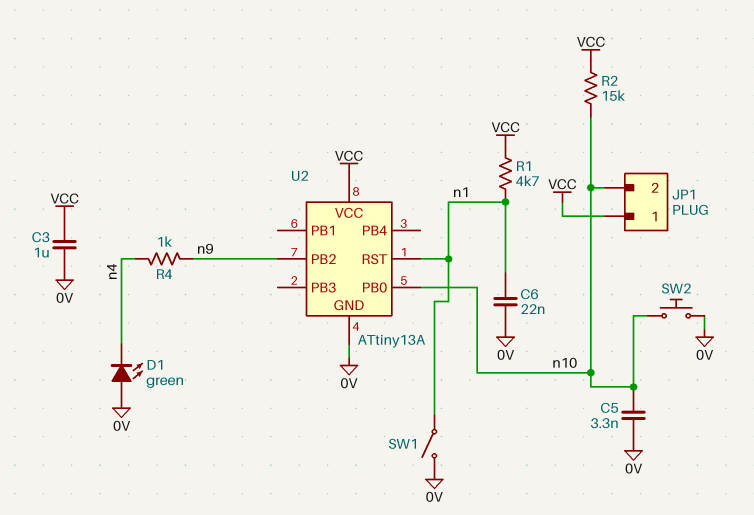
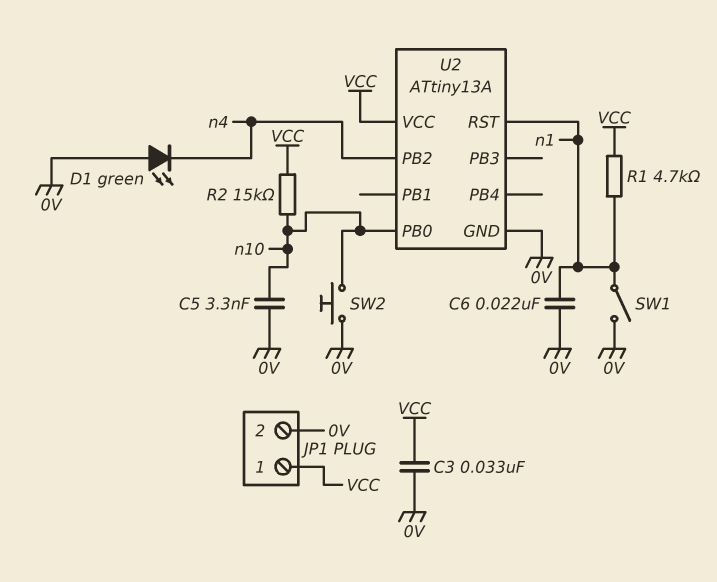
C3: 1uF (0V, VCC) -> 33nF (0V, VCC)
JP1 pin 2: n10 -> 0V
R4: 1k (n4, n9) -> none
U2 pin PB2: n9 -> n4

